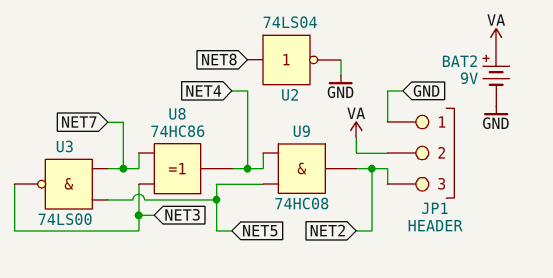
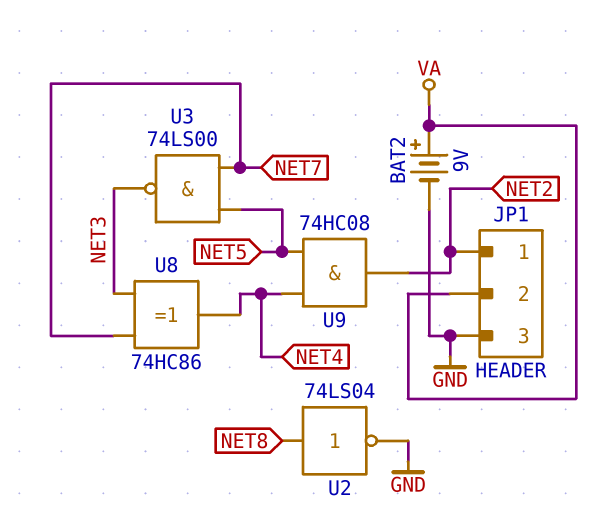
JP1 pin 1: GND -> NET2
JP1 pin 3: NET2 -> GND

